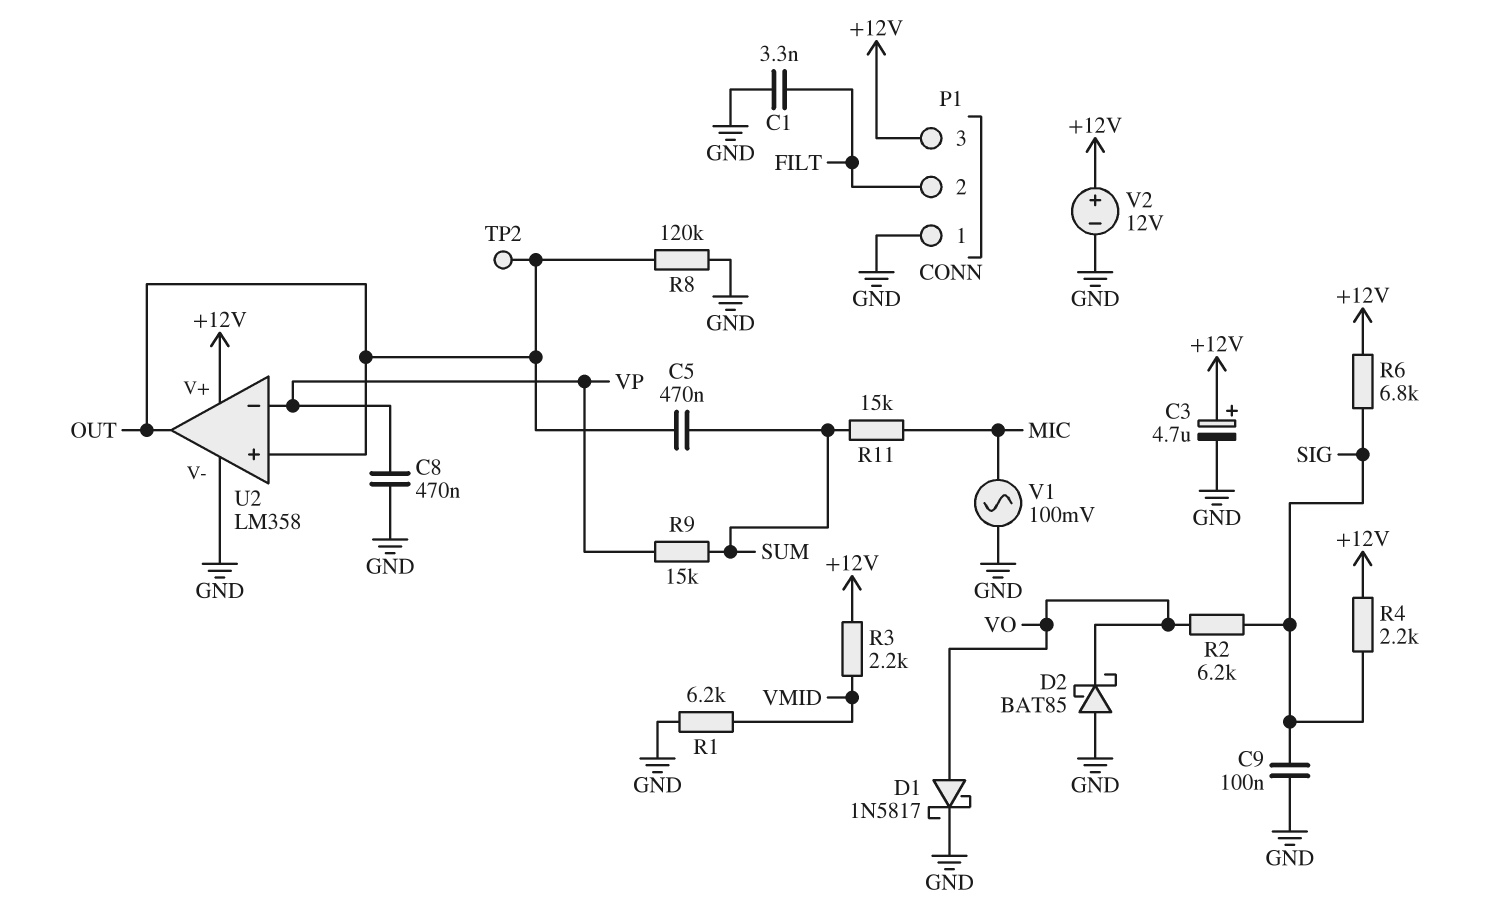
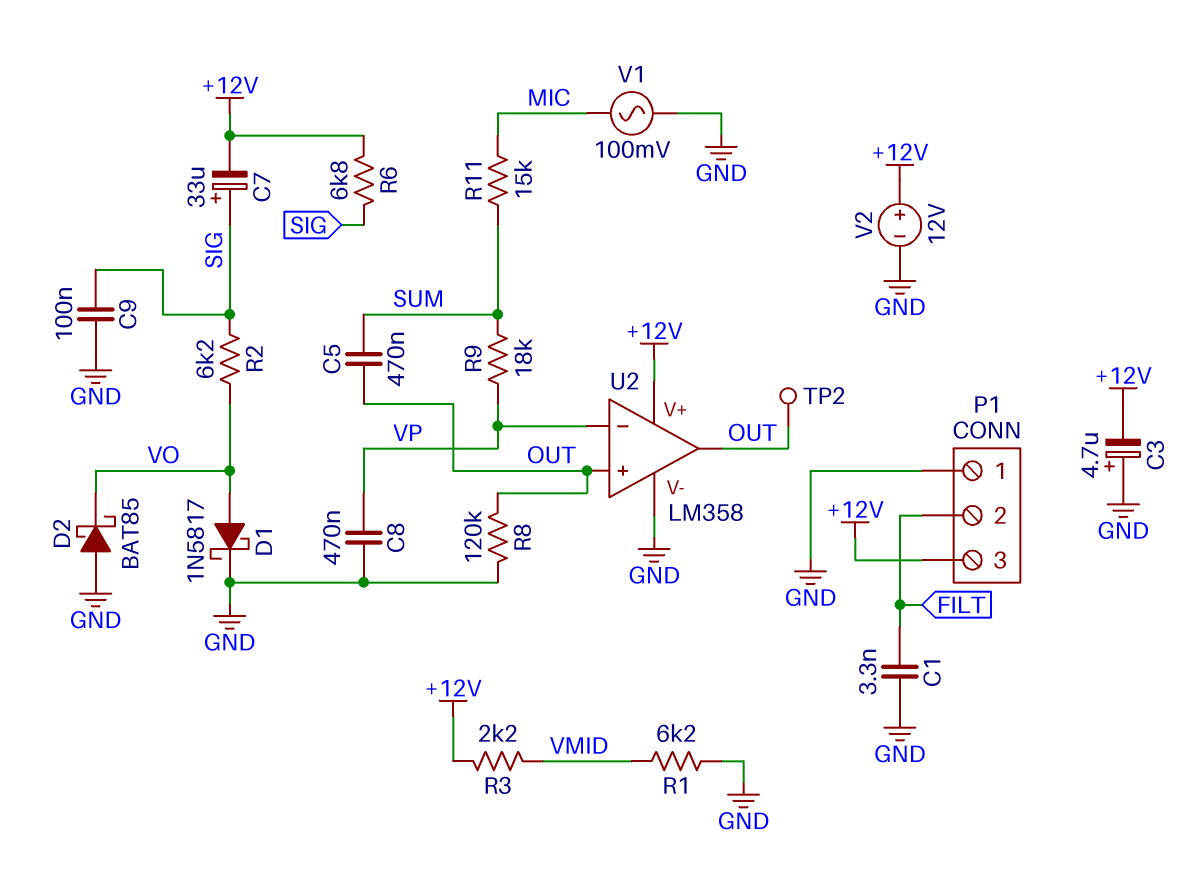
C3: 4.7uF (plus +12V, minus GND) -> 4.7uF (plus GND, minus +12V)
C7: none -> 33uF (plus SIG, minus +12V)
R4: 2.2k (+12V, SIG) -> none
R9: 15k (SUM, VP) -> 18k (SUM, VP)

